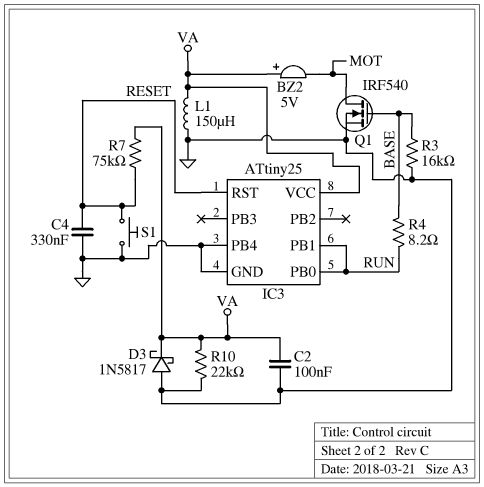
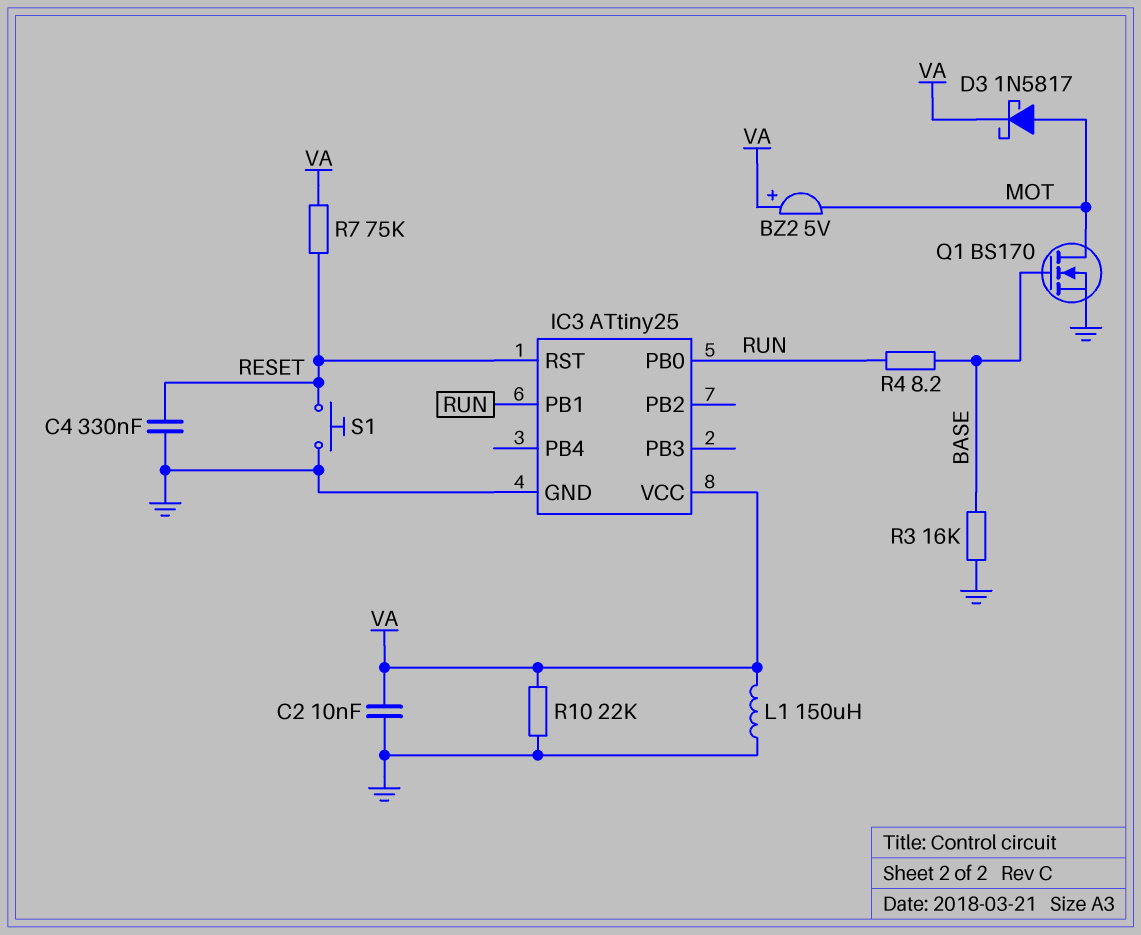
C2: 100nF (GND, VA) -> 10nF (GND, VA)
D3: schottky 1N5817 (A GND, K VA) -> schottky 1N5817 (A MOT, K VA)
IC3 pin PB4: GND -> none
Q1: NMOS IRF540 (G BASE, D MOT, S GND) -> NMOS BS170 (G BASE, D MOT, S GND)

